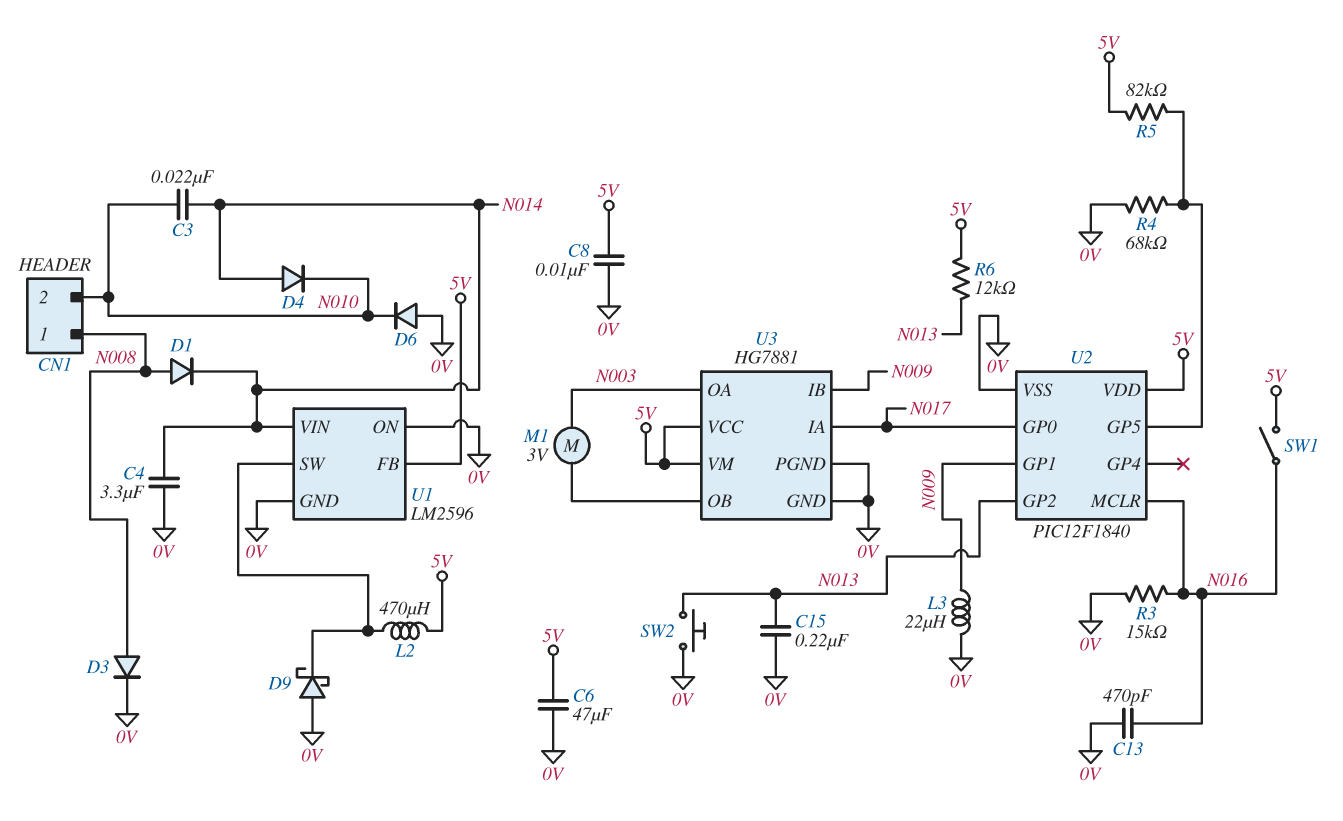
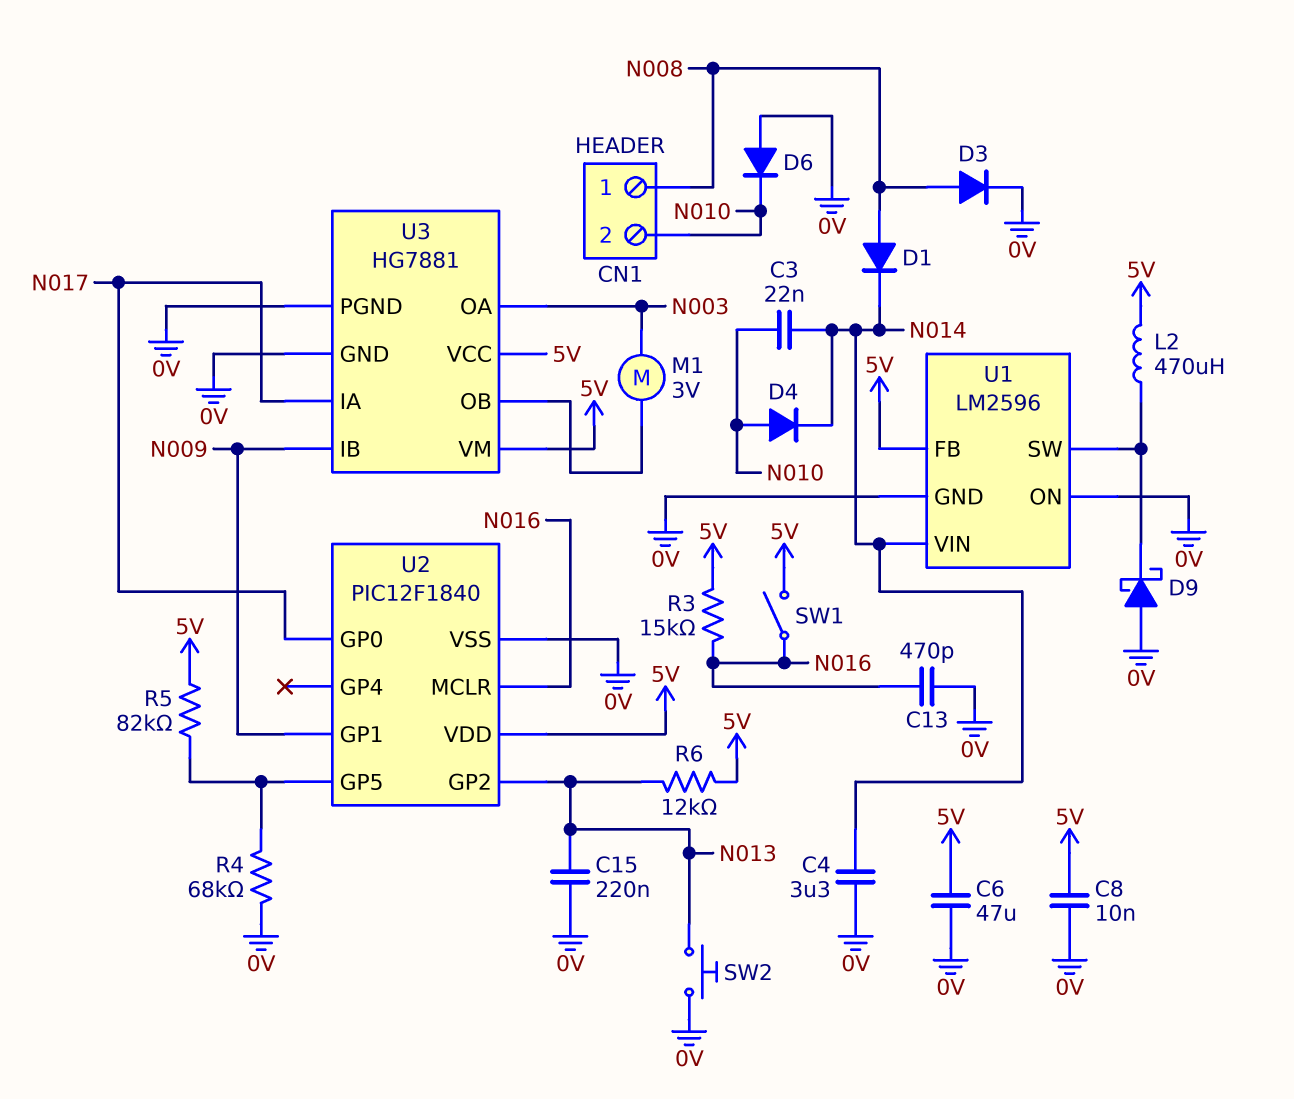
D4: diode (A N014, K N010) -> diode (A N010, K N014)
L3: 22uH (0V, N009) -> none
R3: 15k (0V, N016) -> 15k (5V, N016)

